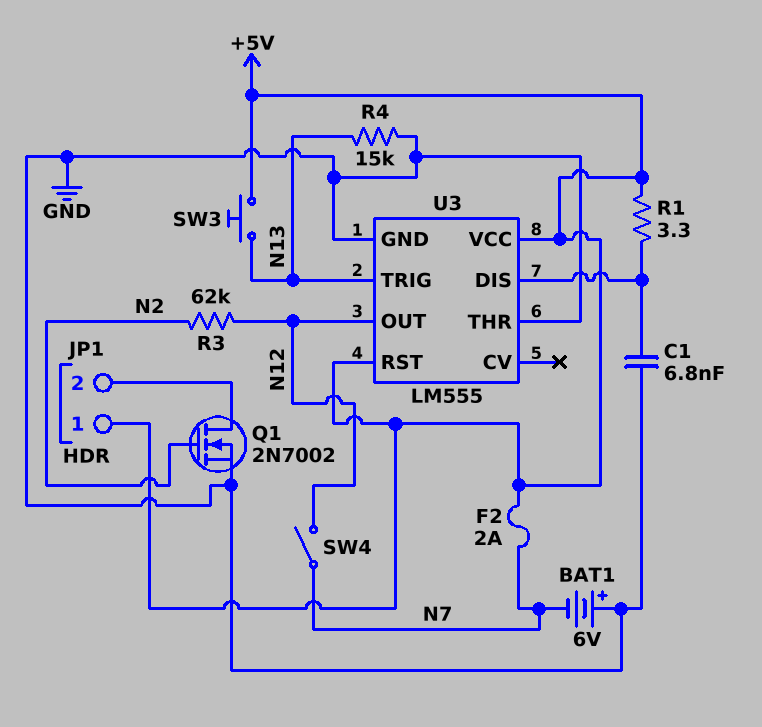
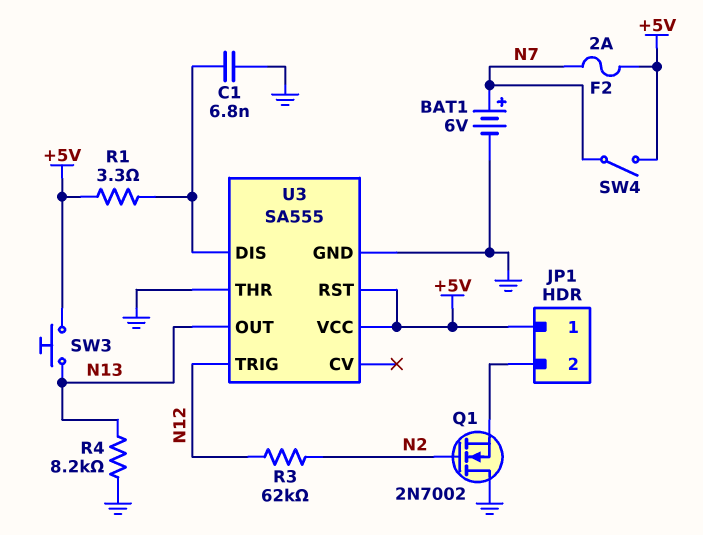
BAT1: 6V (plus GND, minus N7) -> 6V (plus N7, minus GND)
Q1: NMOS 2N7002 (G N2, D JP1/2, S GND) -> NMOS 2N7002 (G N2, D GND, S JP1/2)
R4: 15k (GND, N13) -> 8.2k (GND, N13)
SW4: switch (N7, N12) -> switch (+5V, N7)
U3: LM555 -> SA555
U3 pin OUT: N12 -> N13
U3 pin TRIG: N13 -> N12

